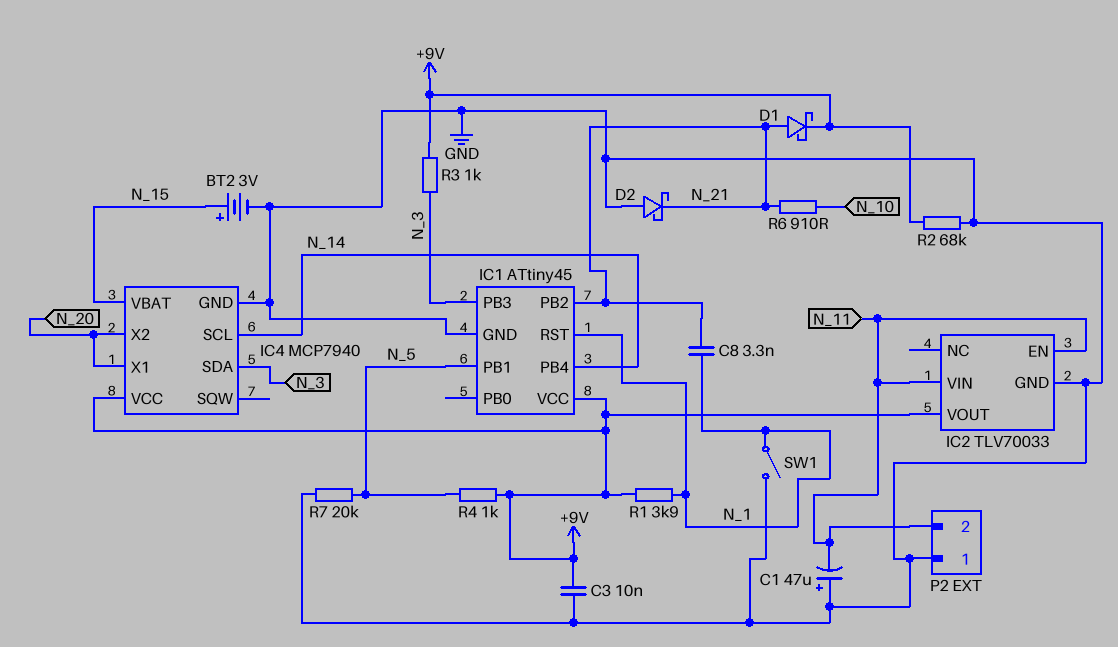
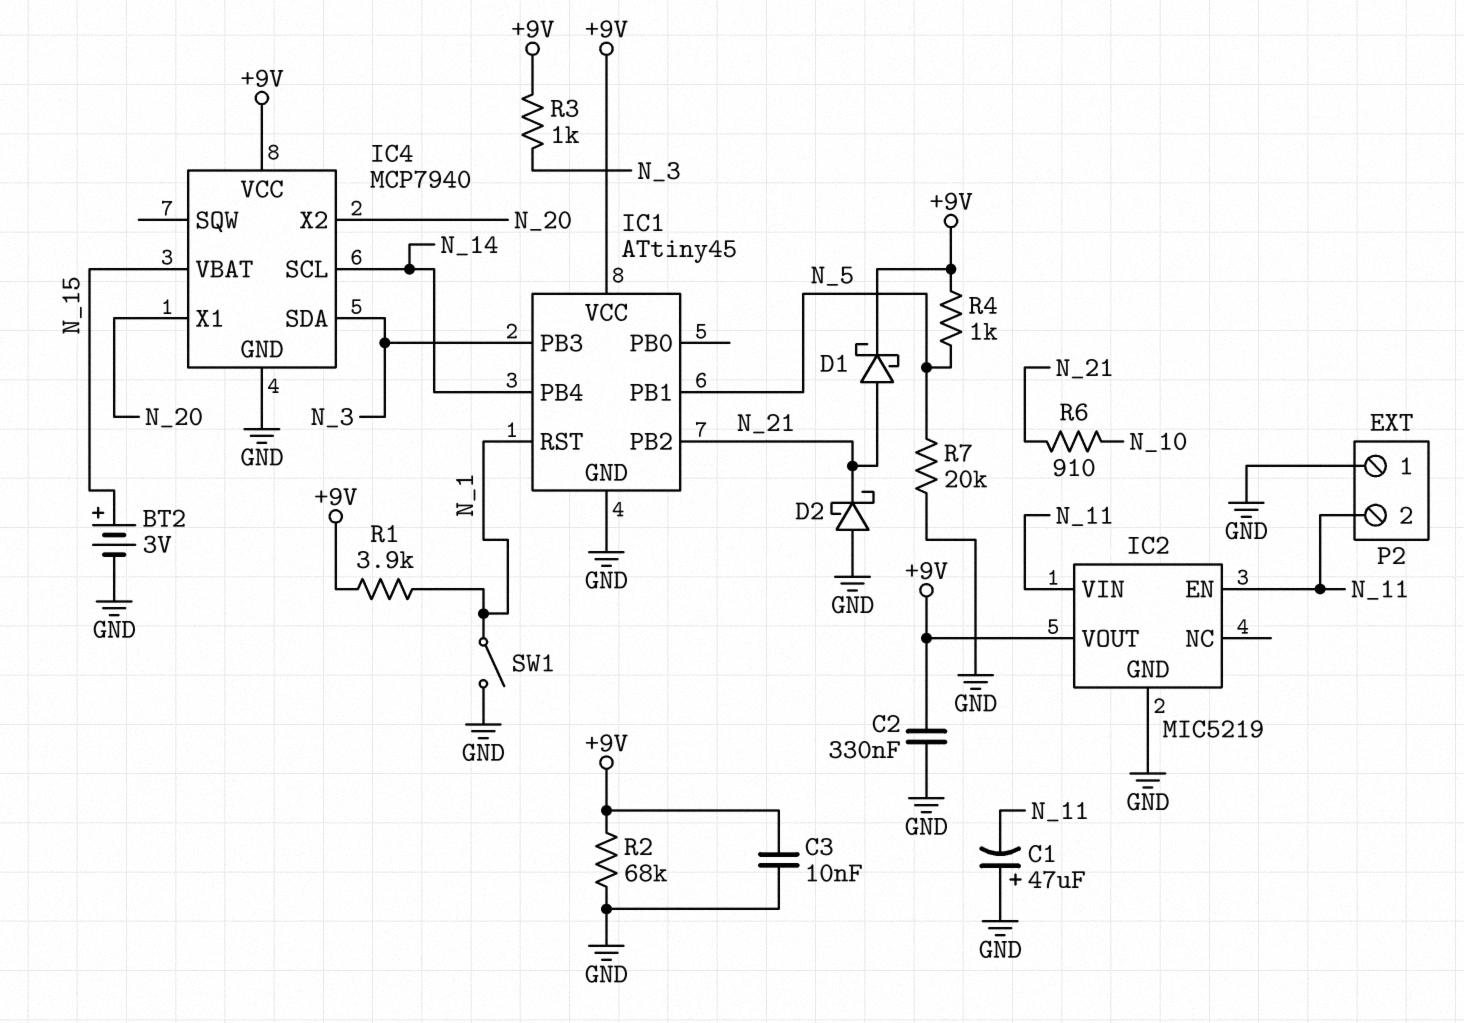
C2: none -> 330nF (+9V, GND)
C8: 3.3nF (N_1, N_21) -> none
IC2: TLV70033 -> MIC5219

